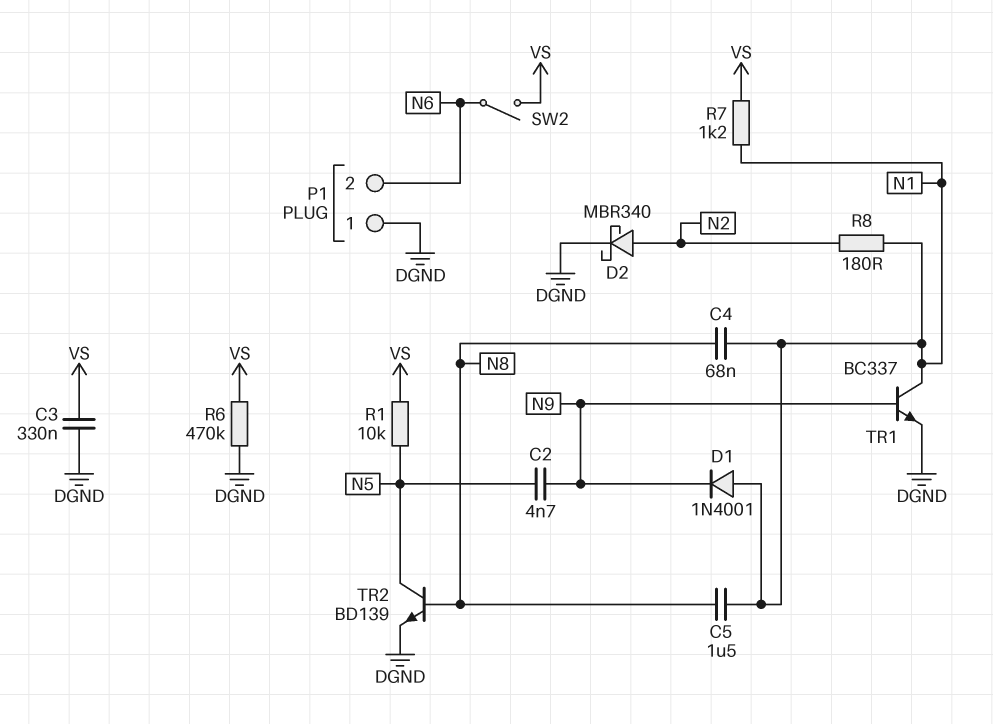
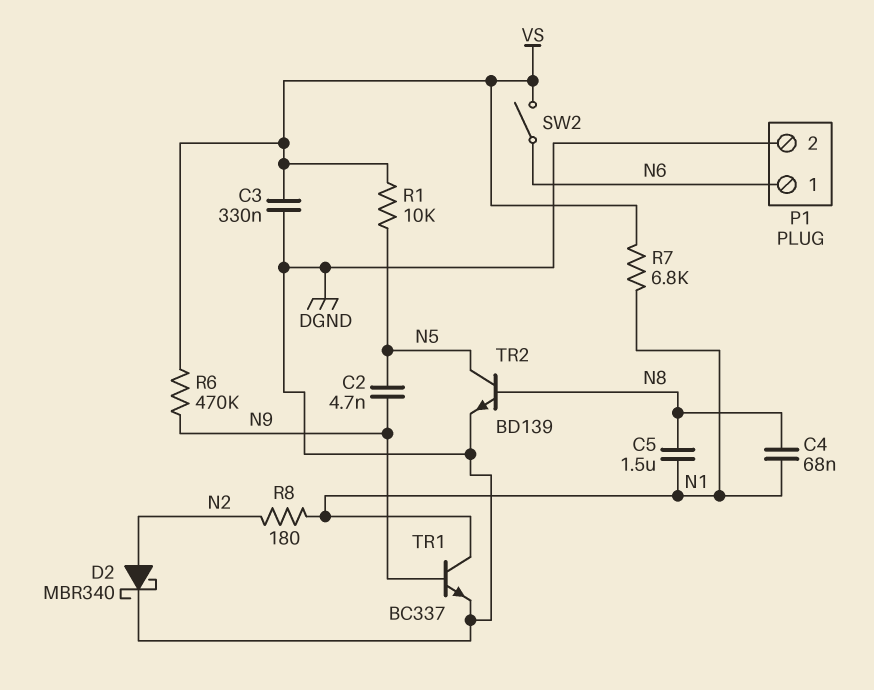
D1: diode 1N4001 (A N1, K N9) -> none
P1 pin 1: DGND -> N6
P1 pin 2: N6 -> DGND
R6: 470k (DGND, VS) -> 470k (N9, VS)
R7: 1.2k (N1, VS) -> 6.8k (N1, VS)

